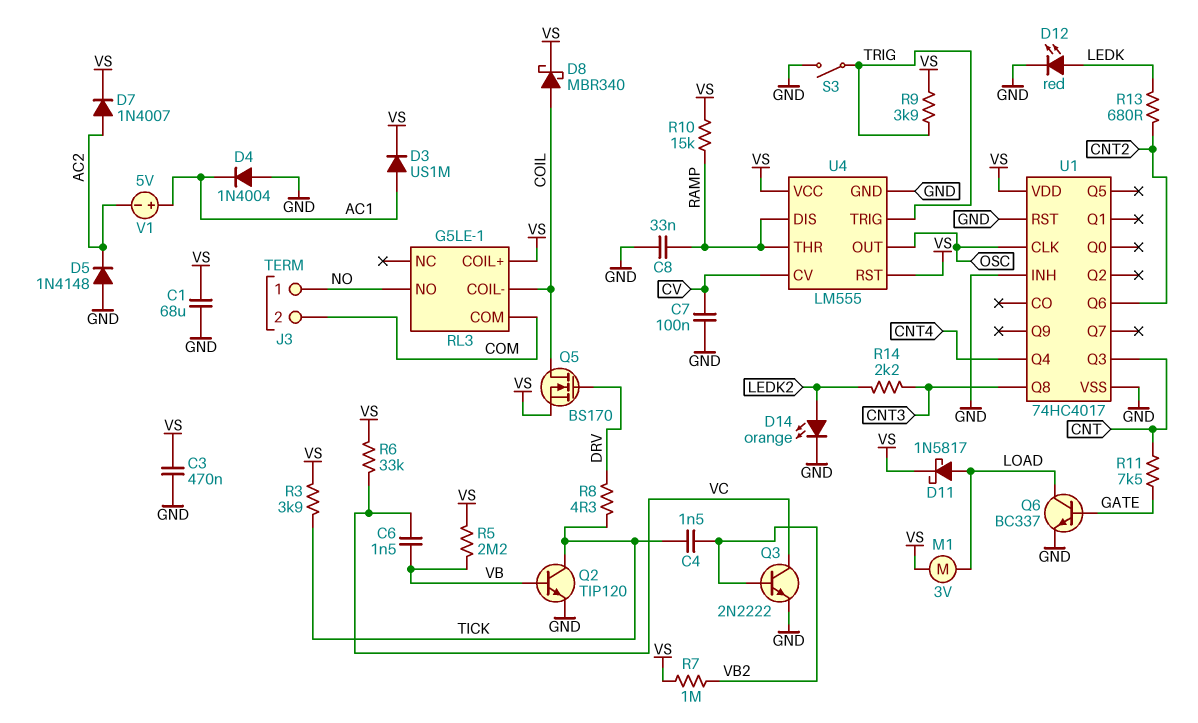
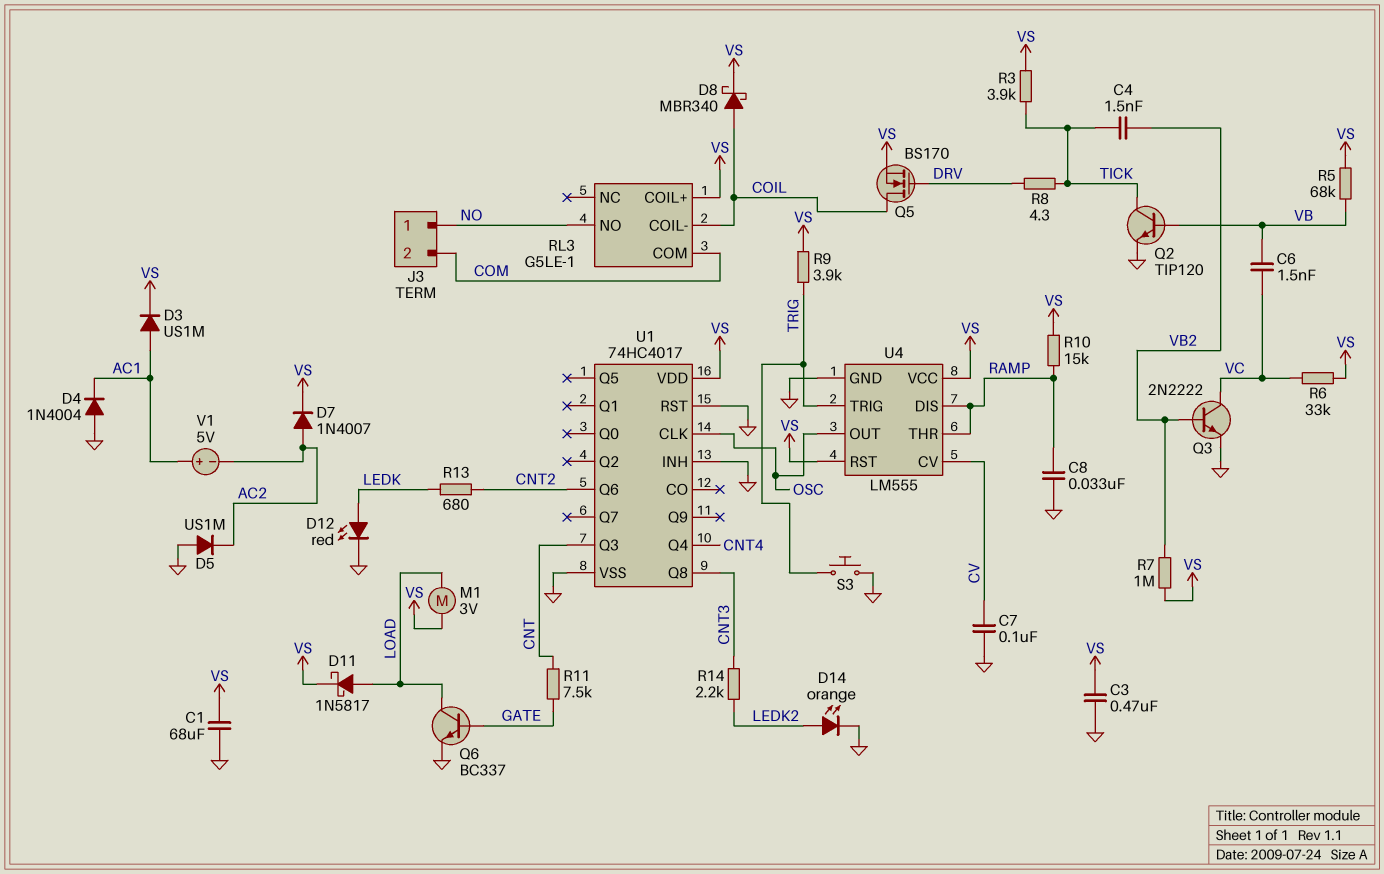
D5: diode 1N4148 (A GND, K AC2) -> diode US1M (A GND, K AC2)
R5: 2.2M (VB, VS) -> 68k (VB, VS)
S3: switch (GND, TRIG) -> button (GND, TRIG)

